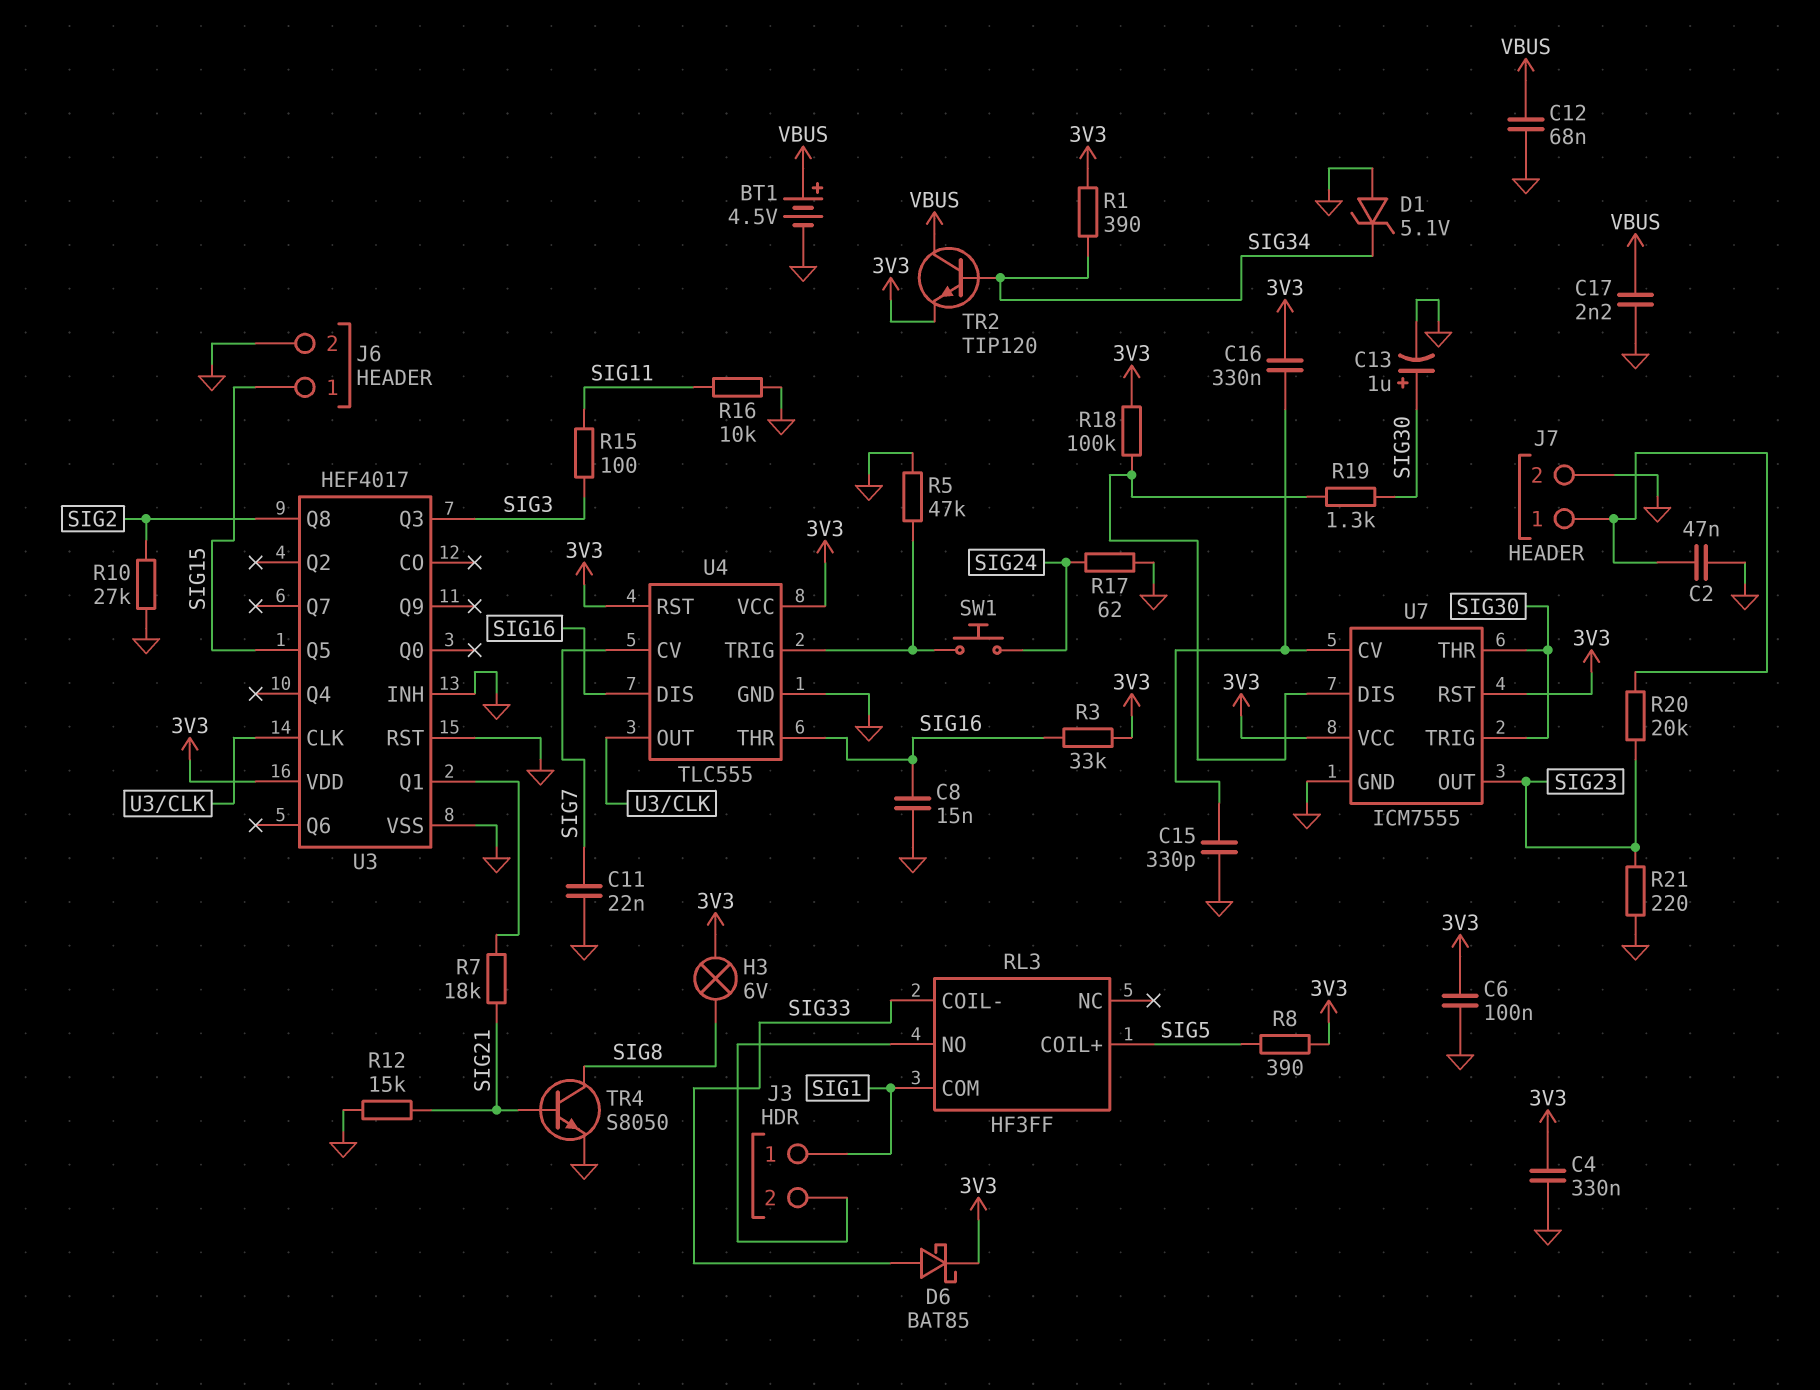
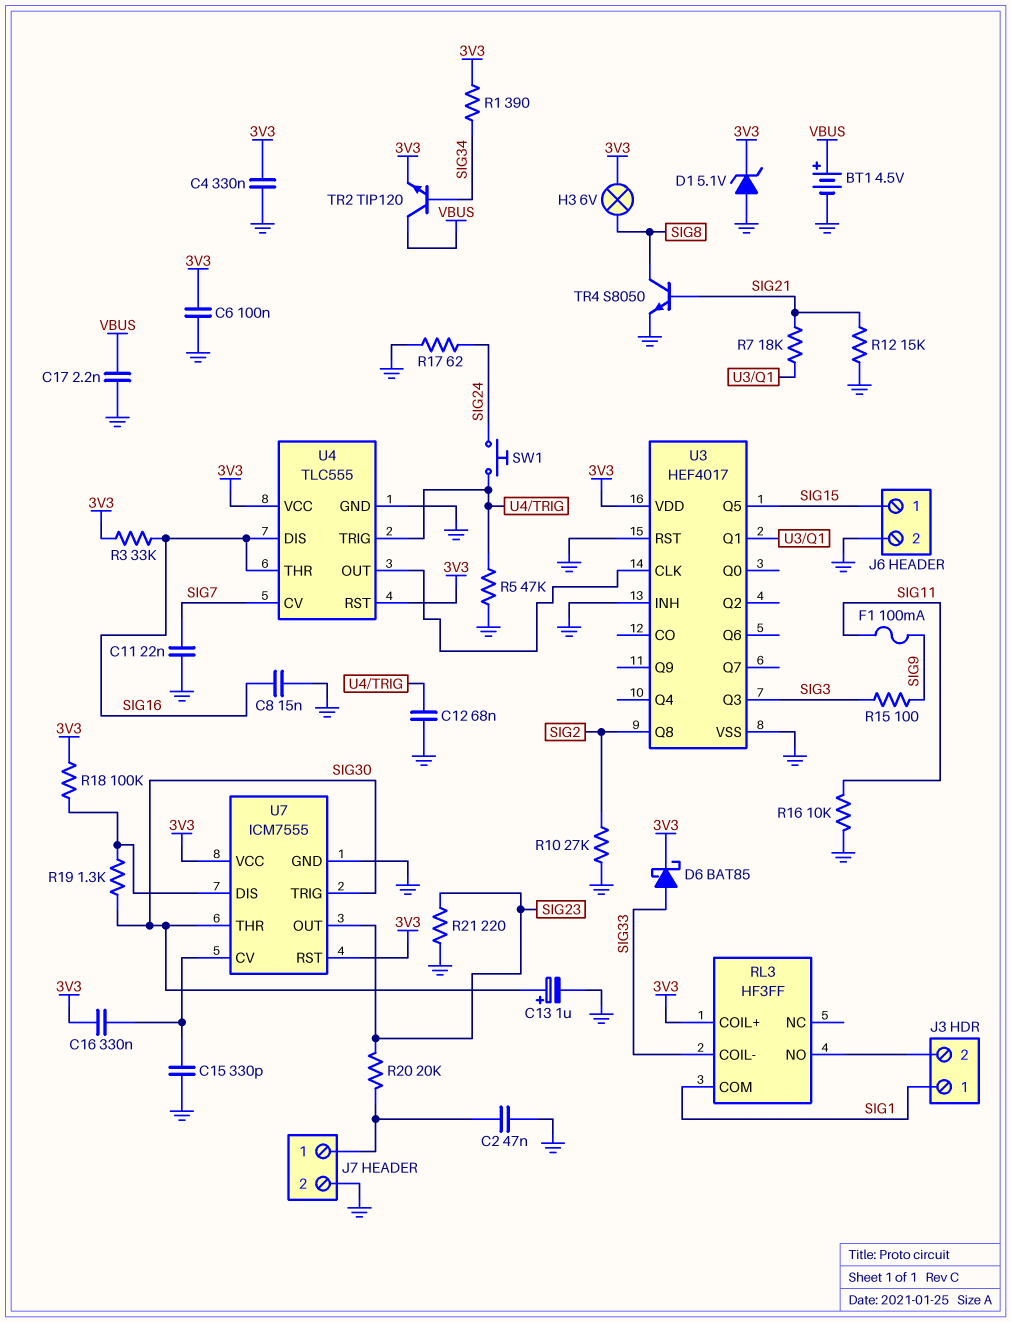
C12: 68nF (GND, VBUS) -> 68nF (GND, U4/TRIG)
D1: zener 5.1V (A GND, K SIG34) -> zener 5.1V (A GND, K 3V3)
F1: none -> 100mA (SIG9, SIG11)
R8: 390 (3V3, SIG5) -> none
R15: 100 (SIG3, SIG11) -> 100 (SIG3, SIG9)
RL3 pin COIL+: SIG5 -> 3V3

